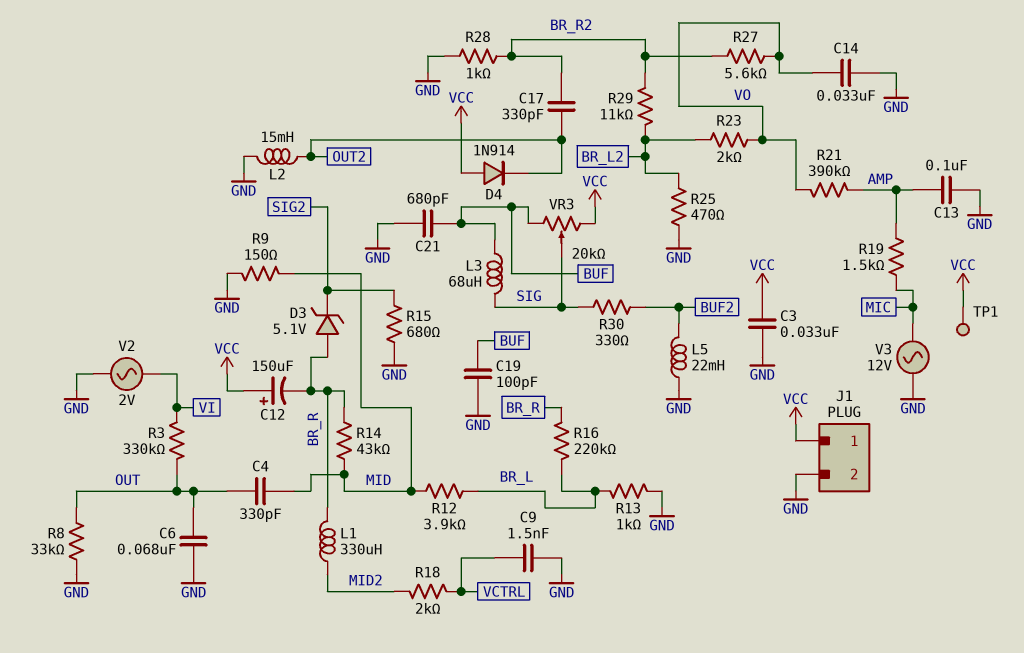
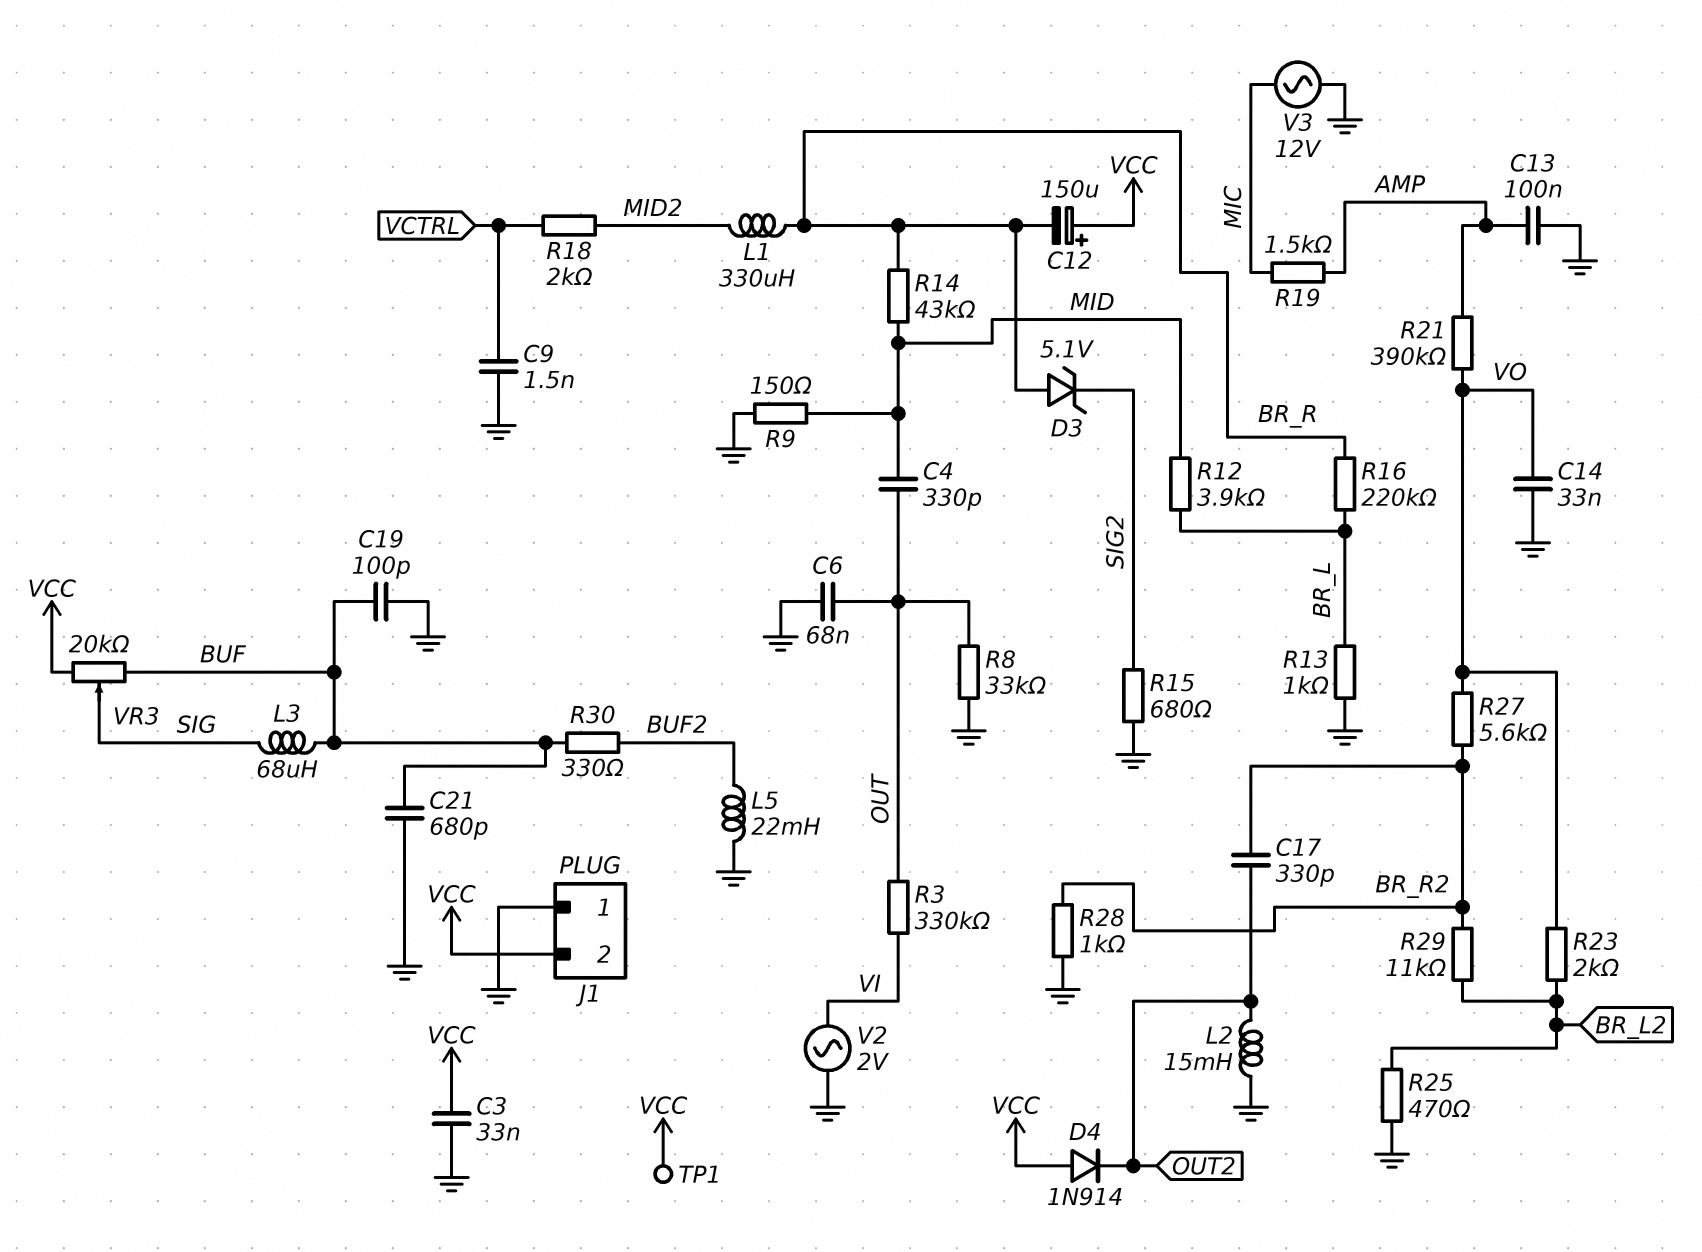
J1 pin 1: VCC -> GND
J1 pin 2: GND -> VCC
R30: 330 (BUF2, SIG) -> 330 (BUF, BUF2)

